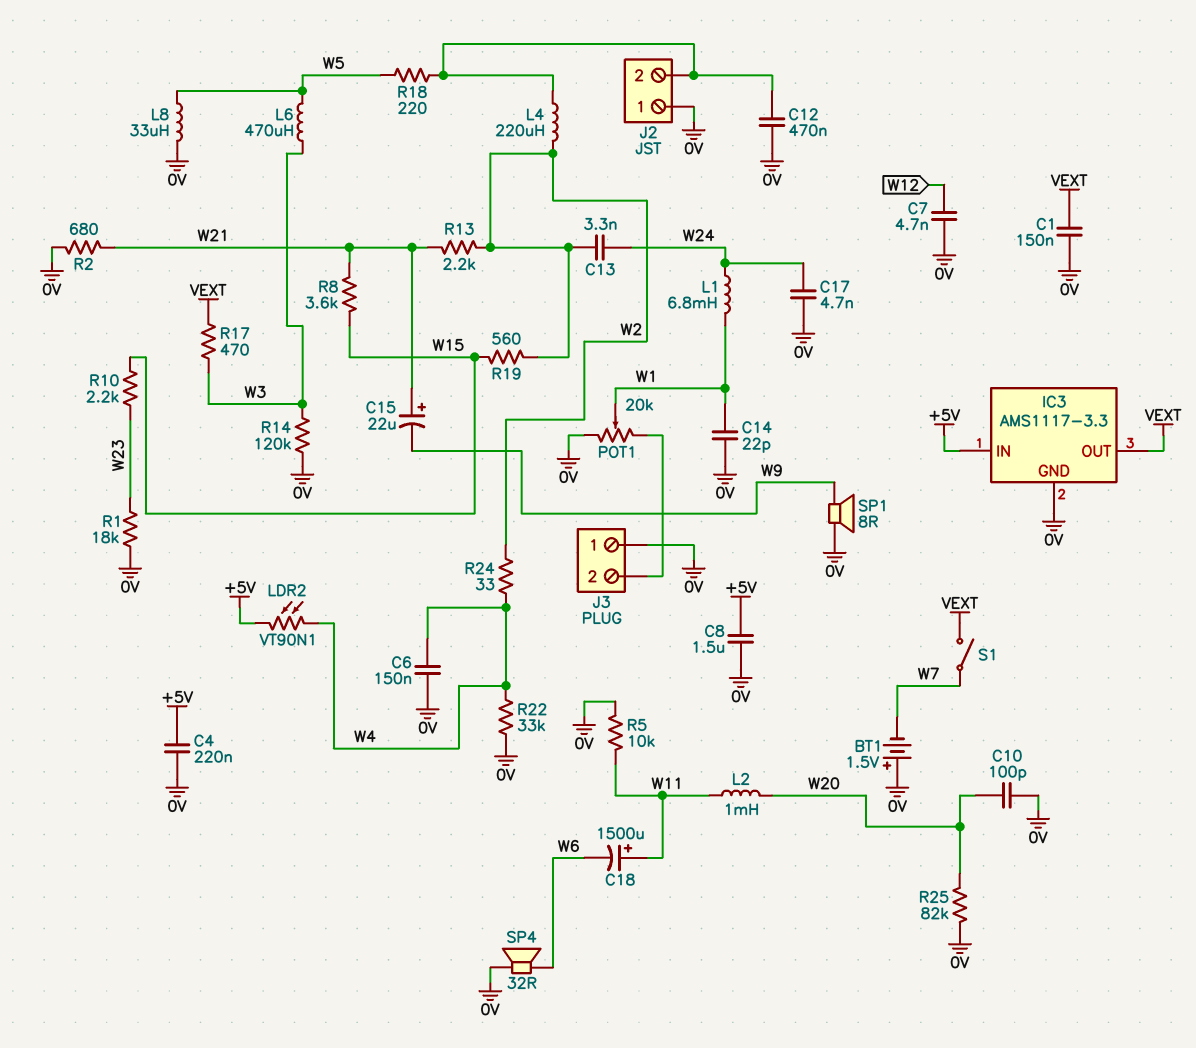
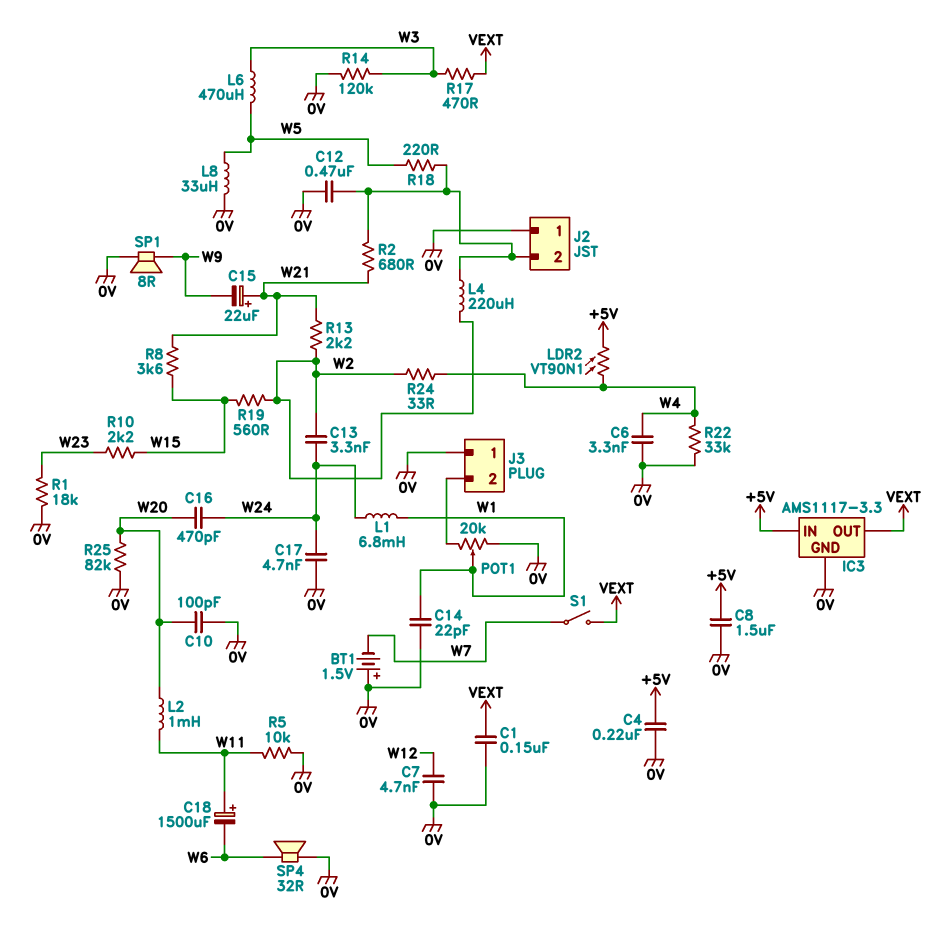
C6: 150nF (0V, W4) -> 3.3nF (0V, W4)
C16: none -> 470pF (W20, W24)
R2: 680 (0V, W21) -> 680 (J2/2, W21)

